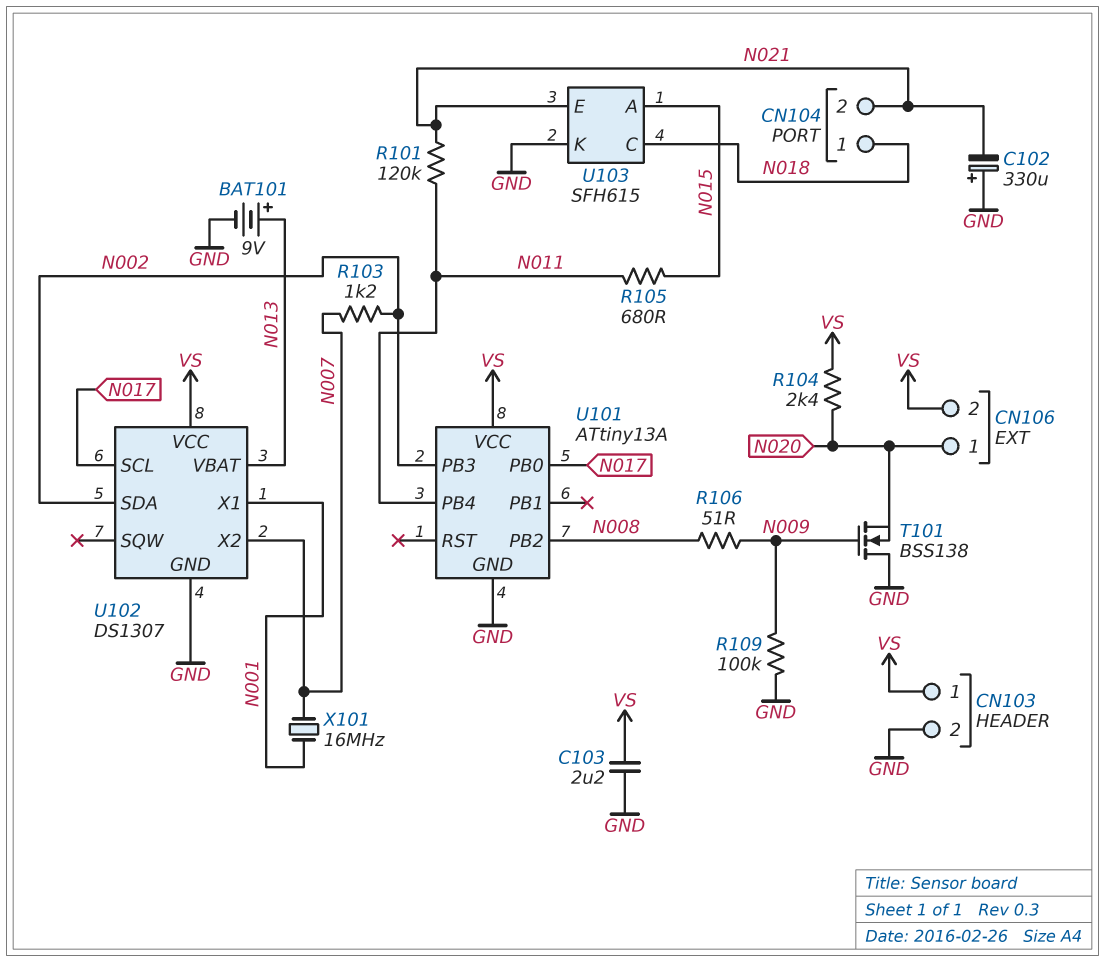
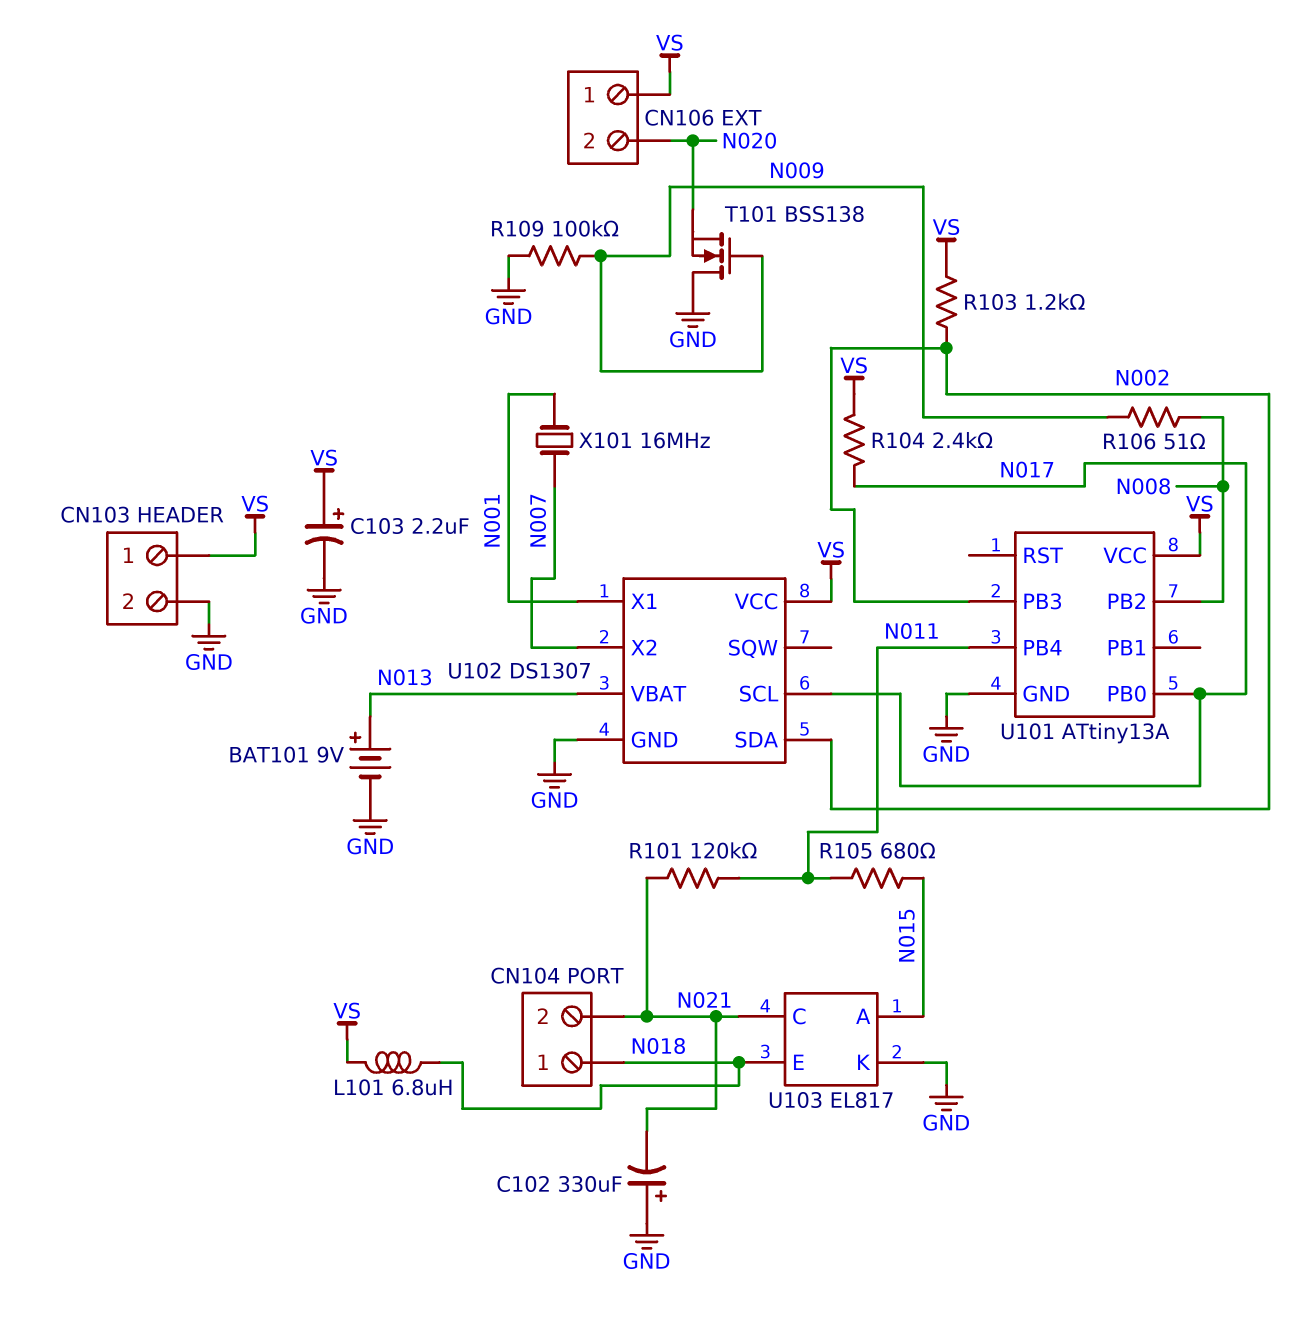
C103: 2.2uF (GND, VS) -> 2.2uF (plus VS, minus GND)
CN106 pin 1: N020 -> VS
CN106 pin 2: VS -> N020
L101: none -> 6.8uH (N018, VS)
R103: 1.2k (N002, N007) -> 1.2k (N002, VS)
R104: 2.4k (N020, VS) -> 2.4k (N017, VS)
U103: SFH615 -> EL817
U103 pin C: N018 -> N021
U103 pin E: N021 -> N018

